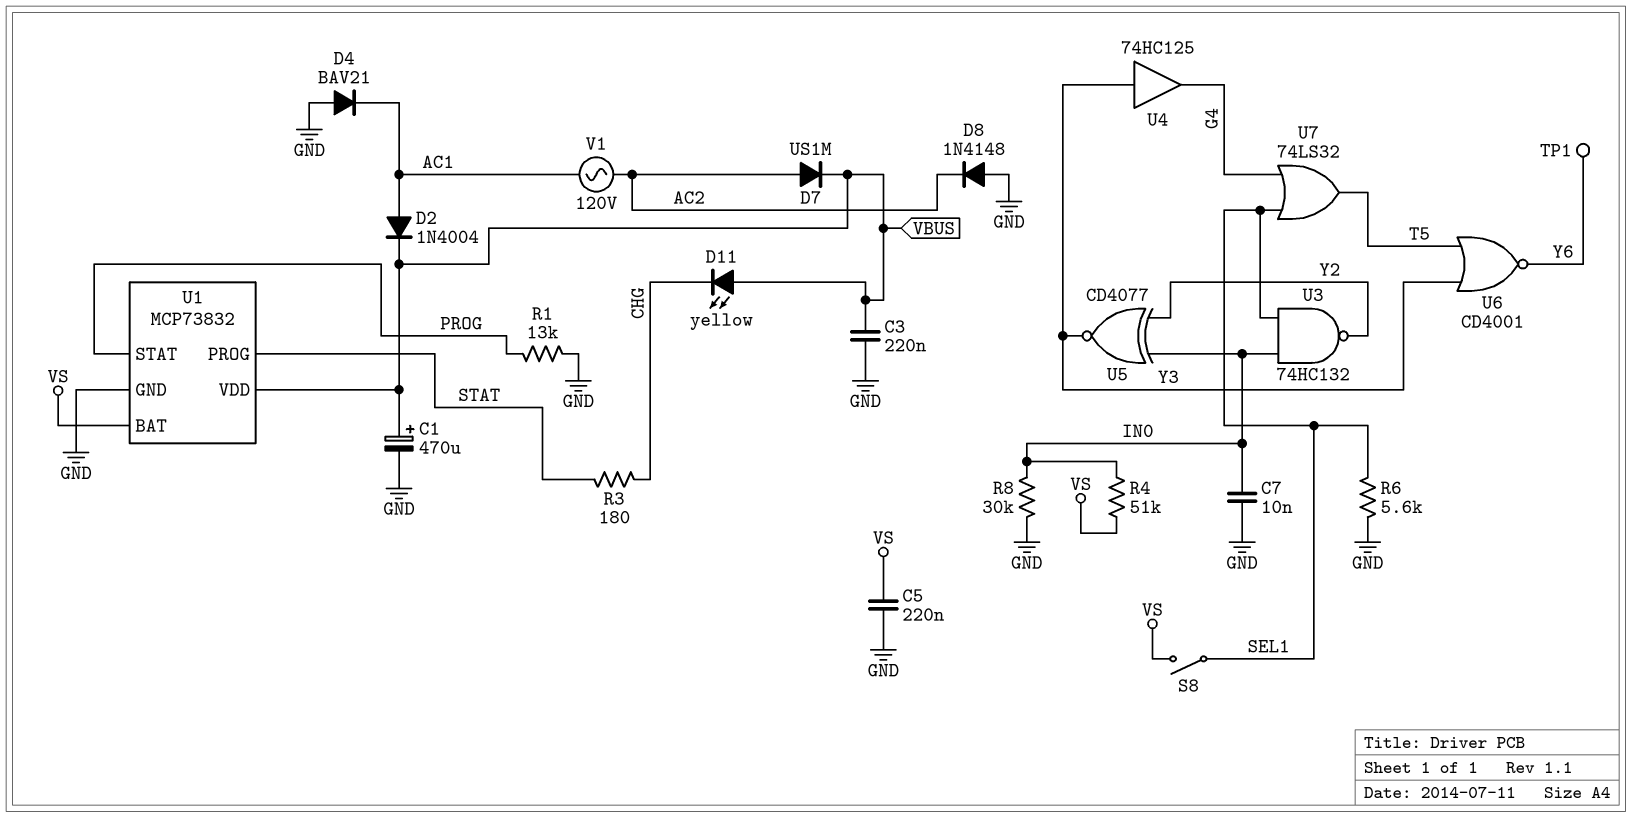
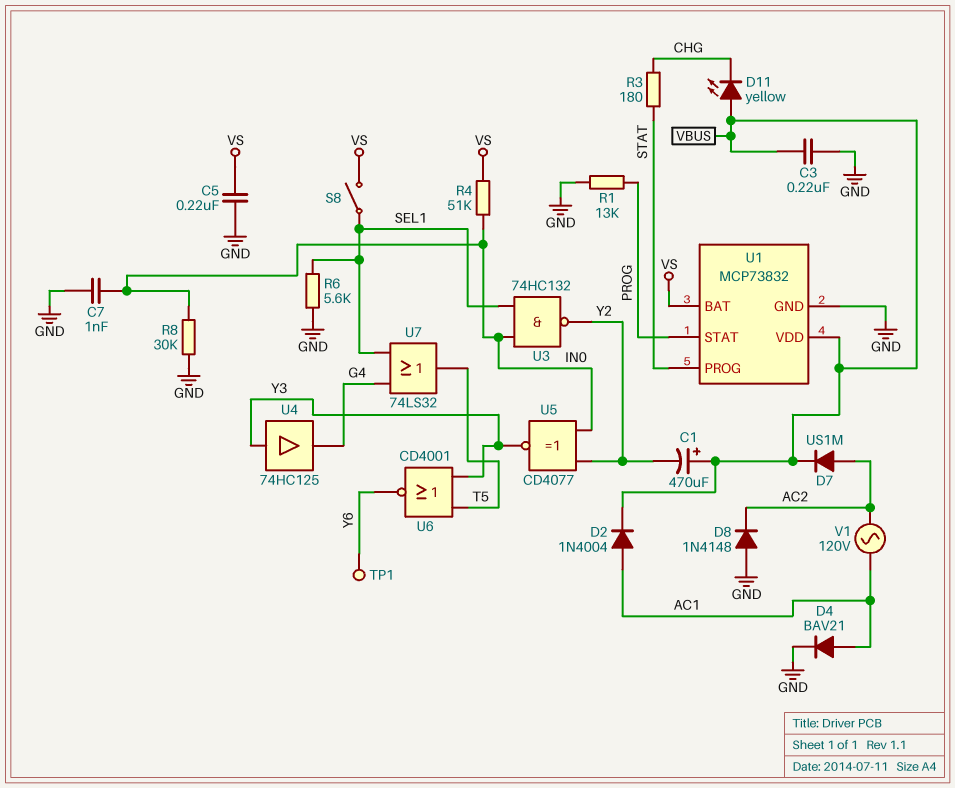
C1: 470uF (plus VBUS, minus GND) -> 470uF (plus VBUS, minus Y2)
C7: 10nF (GND, IN0) -> 1nF (GND, IN0)
D4: diode BAV21 (A GND, K AC1) -> diode BAV21 (A AC1, K GND)

